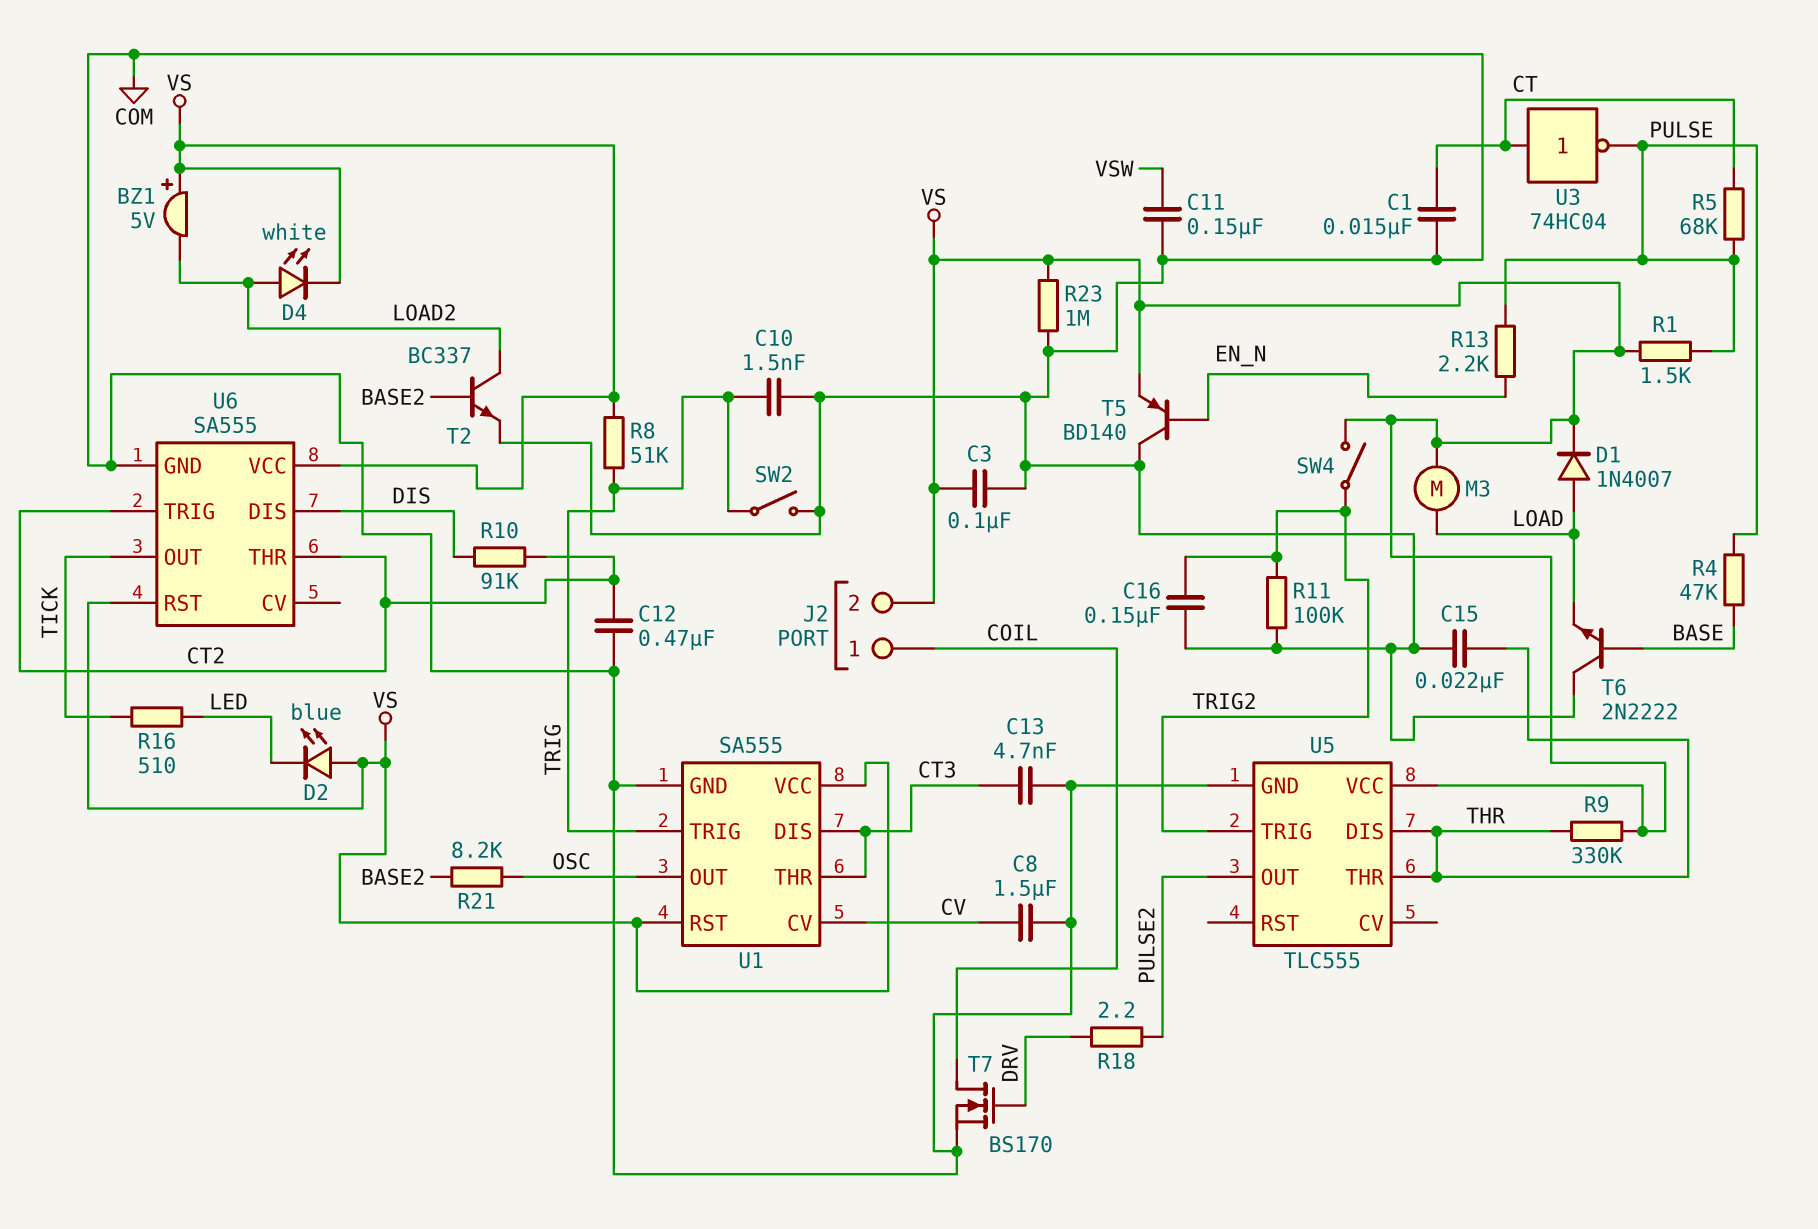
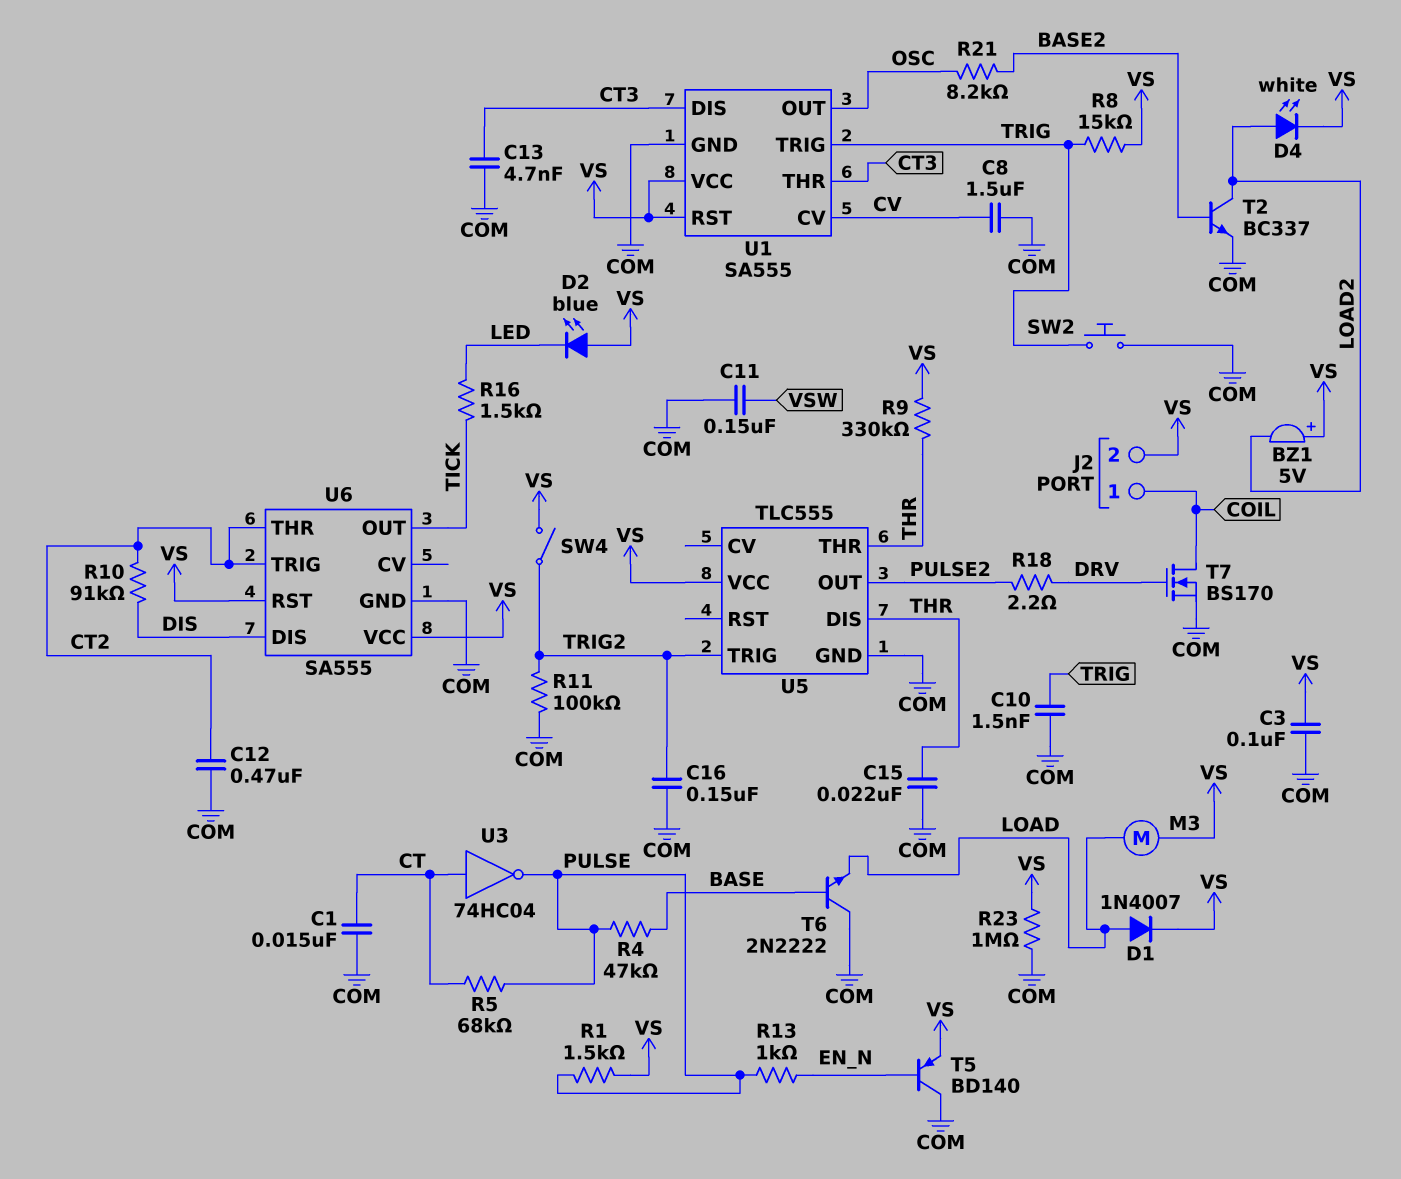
R8: 51k (TRIG, VS) -> 15k (TRIG, VS)
R13: 2.2k (EN_N, PULSE) -> 1k (EN_N, PULSE)
R16: 510 (LED, TICK) -> 1.5k (LED, TICK)
SW2: switch (COM, TRIG) -> button (COM, TRIG)

